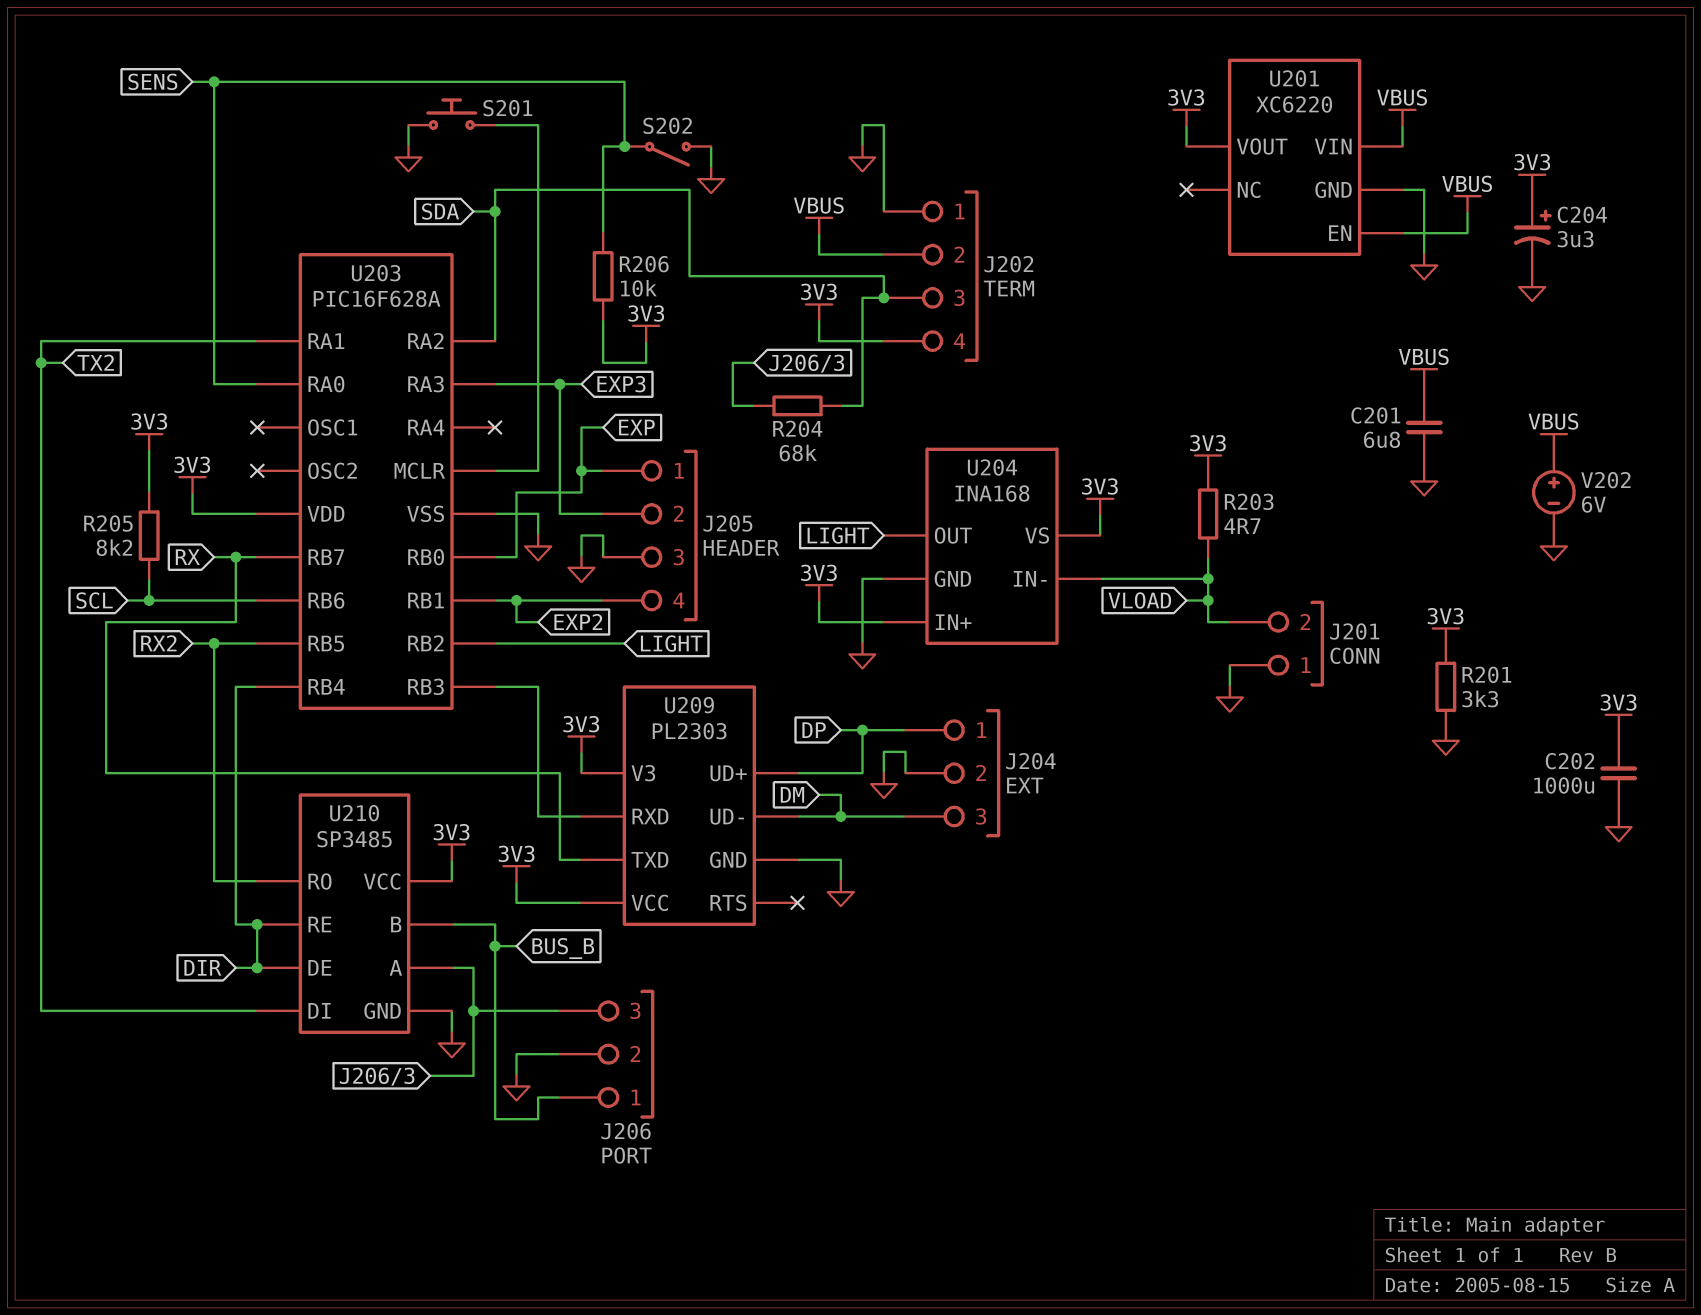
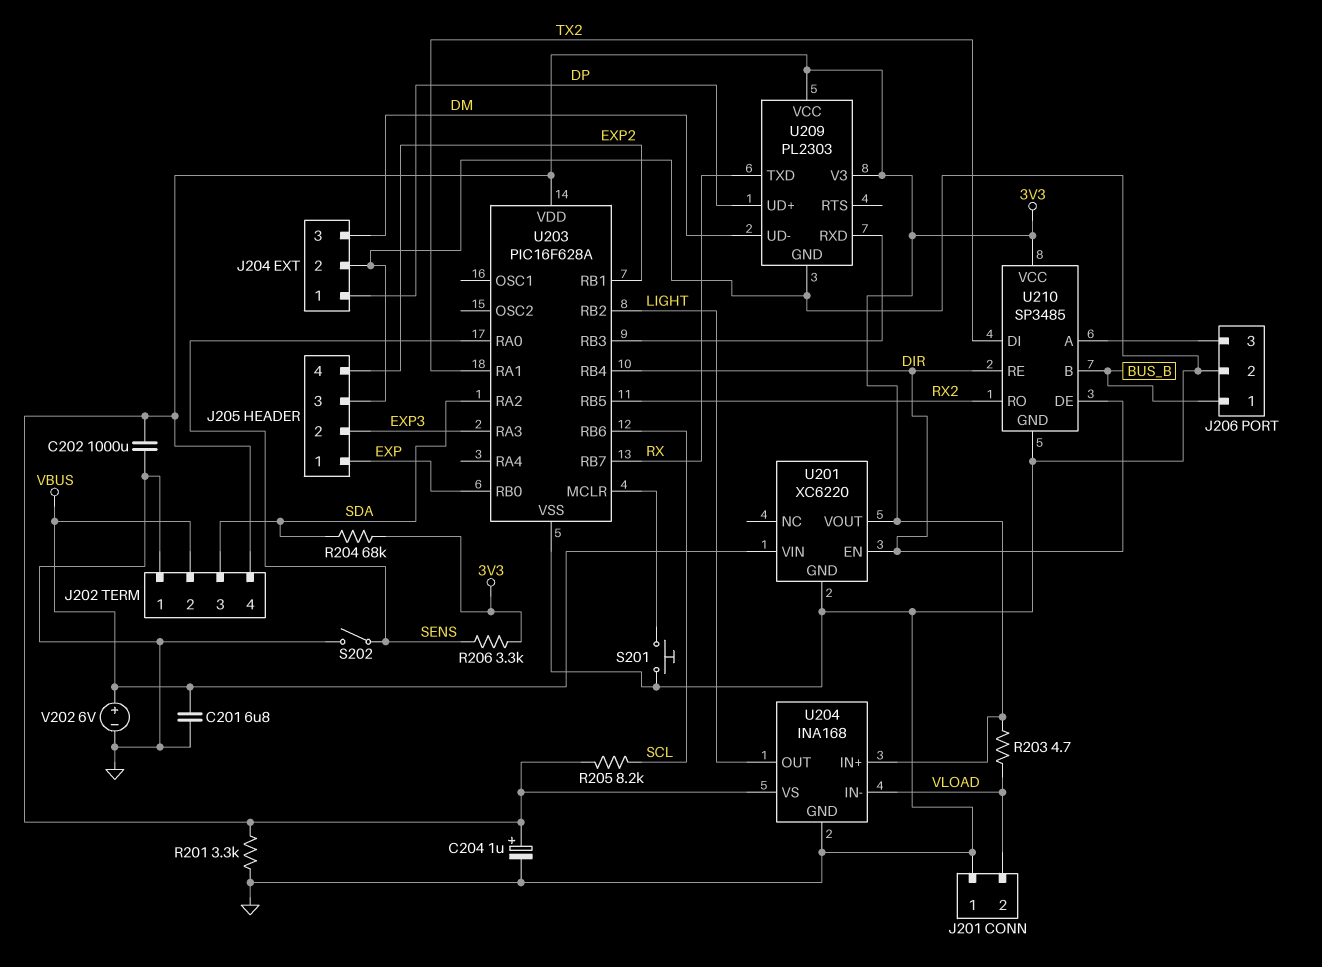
C204: 3.3uF (plus 3V3, minus GND) -> 1uF (plus 3V3, minus GND)
R204: 68k (J206/3, SDA) -> 68k (3V3, SDA)
R206: 10k (3V3, SENS) -> 3.3k (3V3, SENS)
U201 pin EN: VBUS -> DIR

